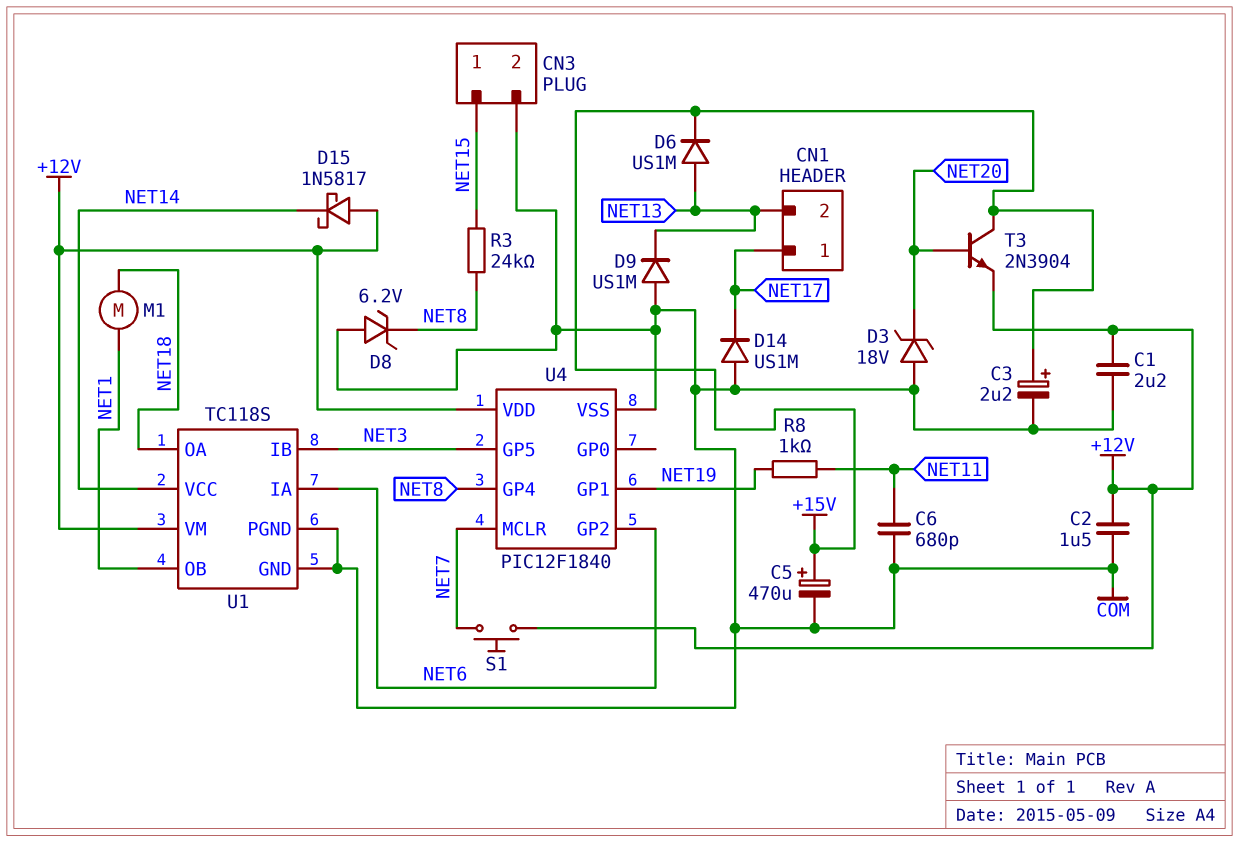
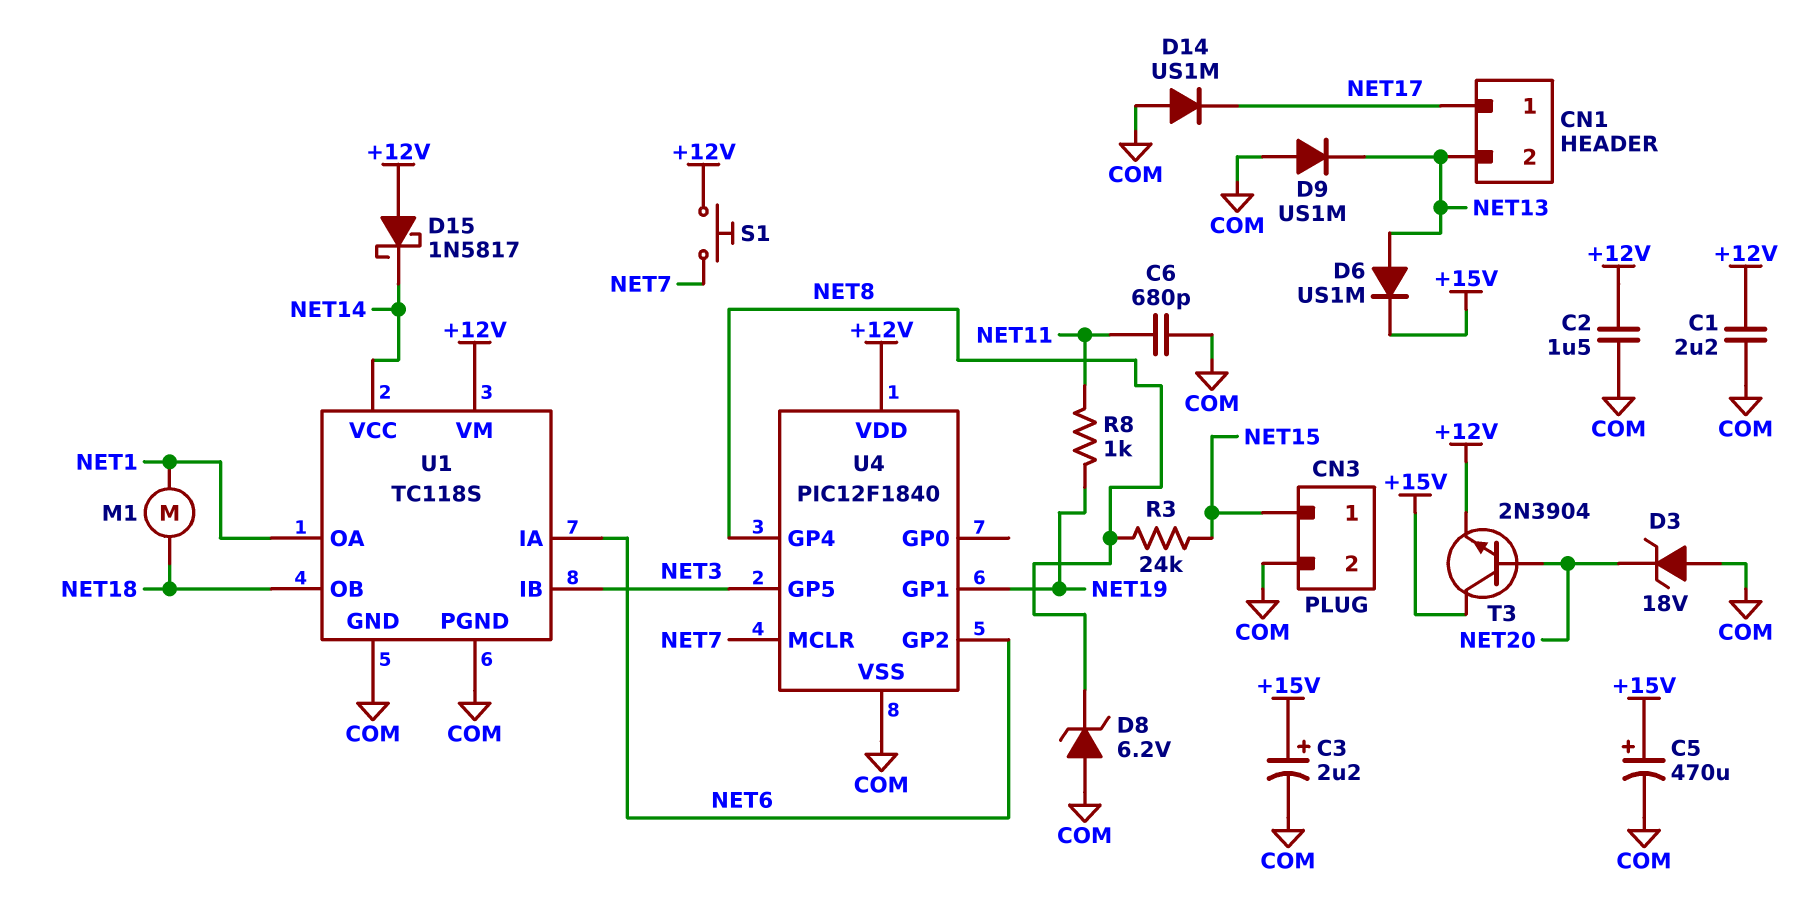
U1 pin OA: NET18 -> NET1
U1 pin OB: NET1 -> NET18

